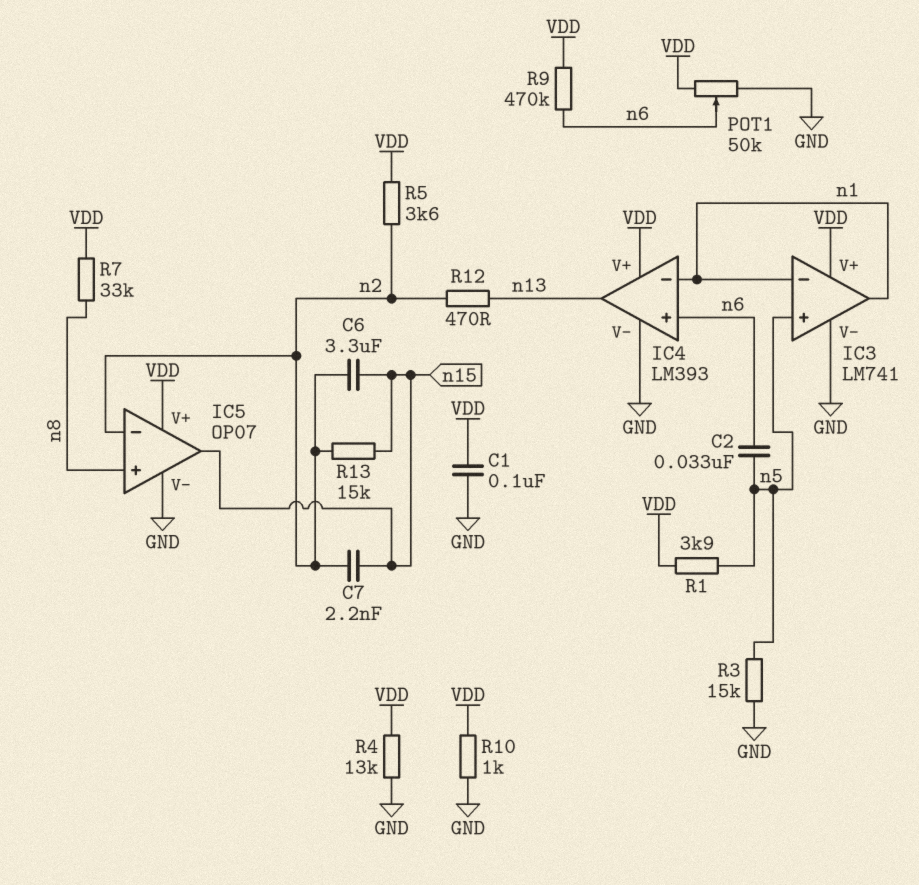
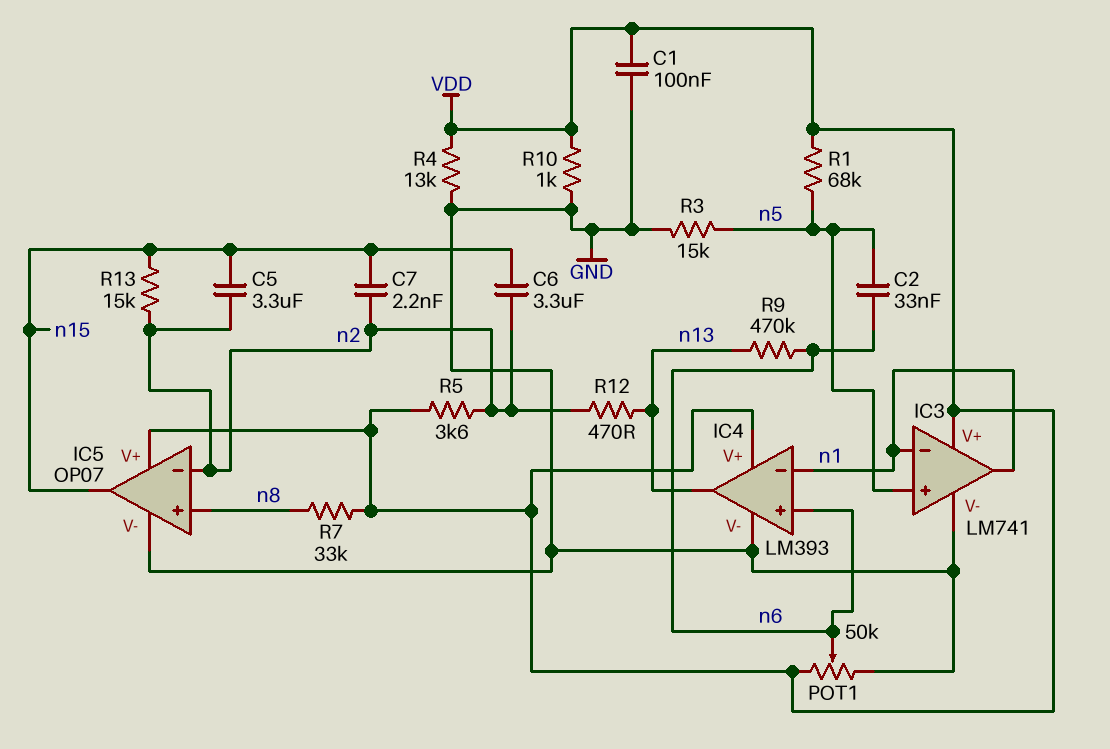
C5: none -> 3.3uF (n2, n15)
R1: 3.9k (VDD, n5) -> 68k (VDD, n5)
R9: 470k (VDD, n6) -> 470k (n6, n13)

